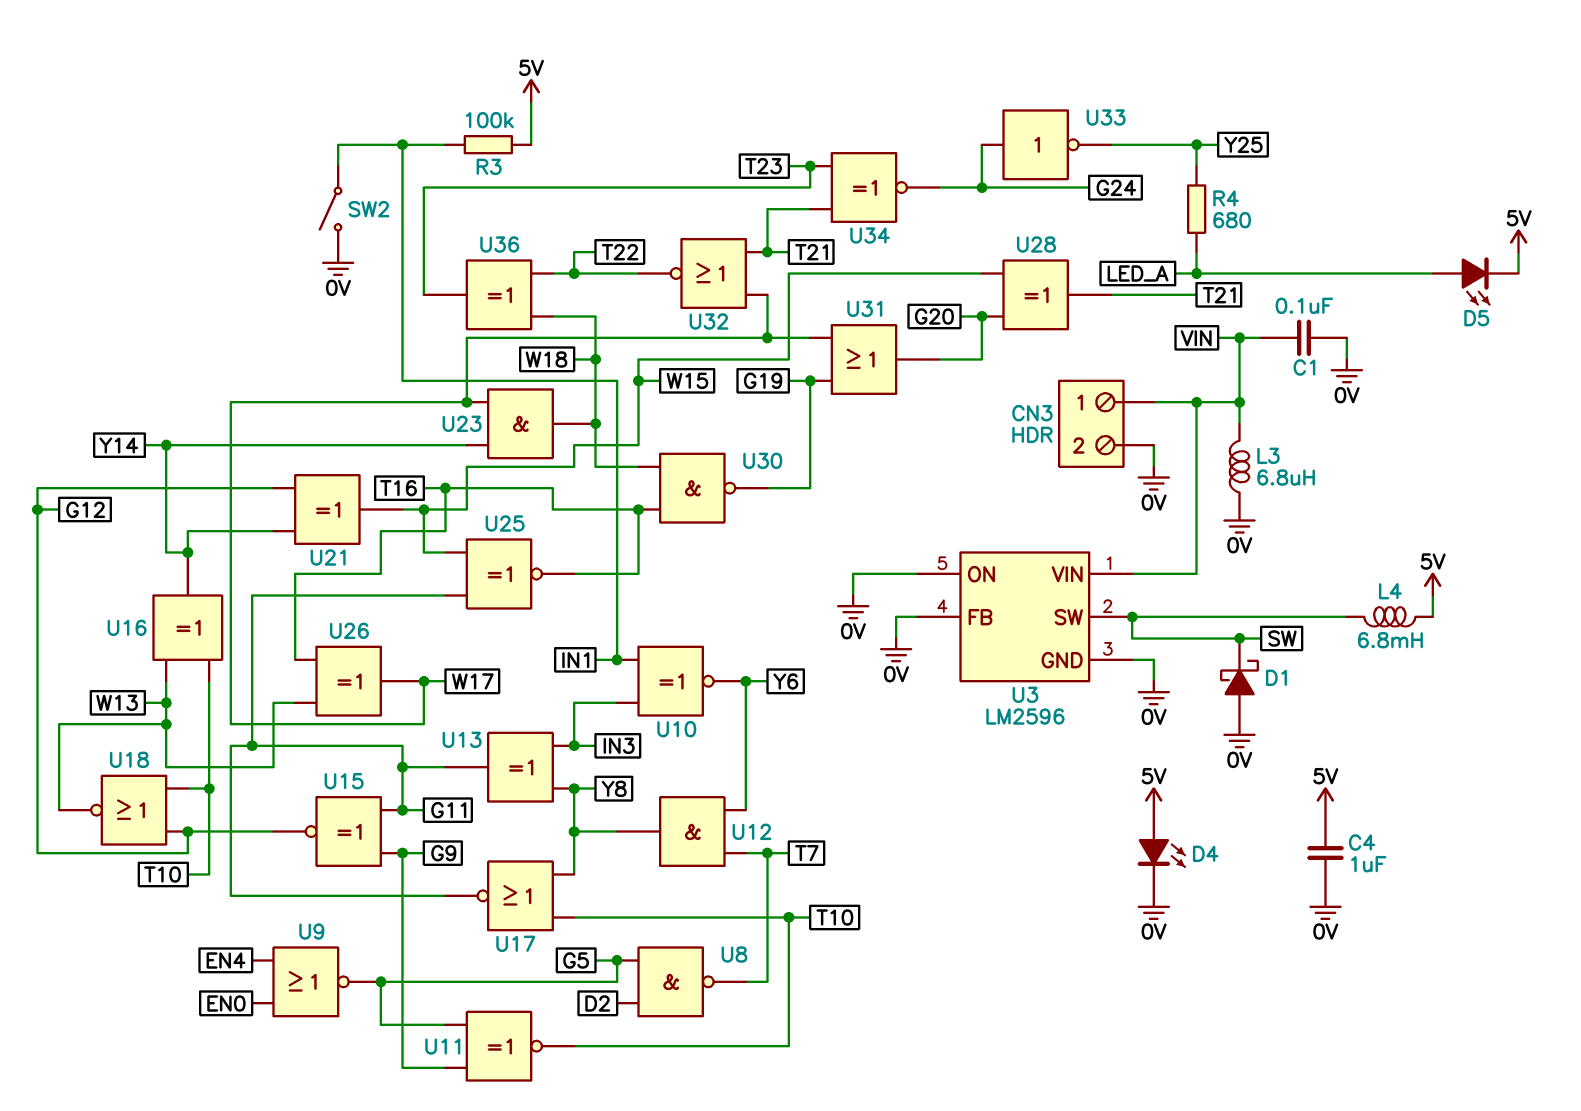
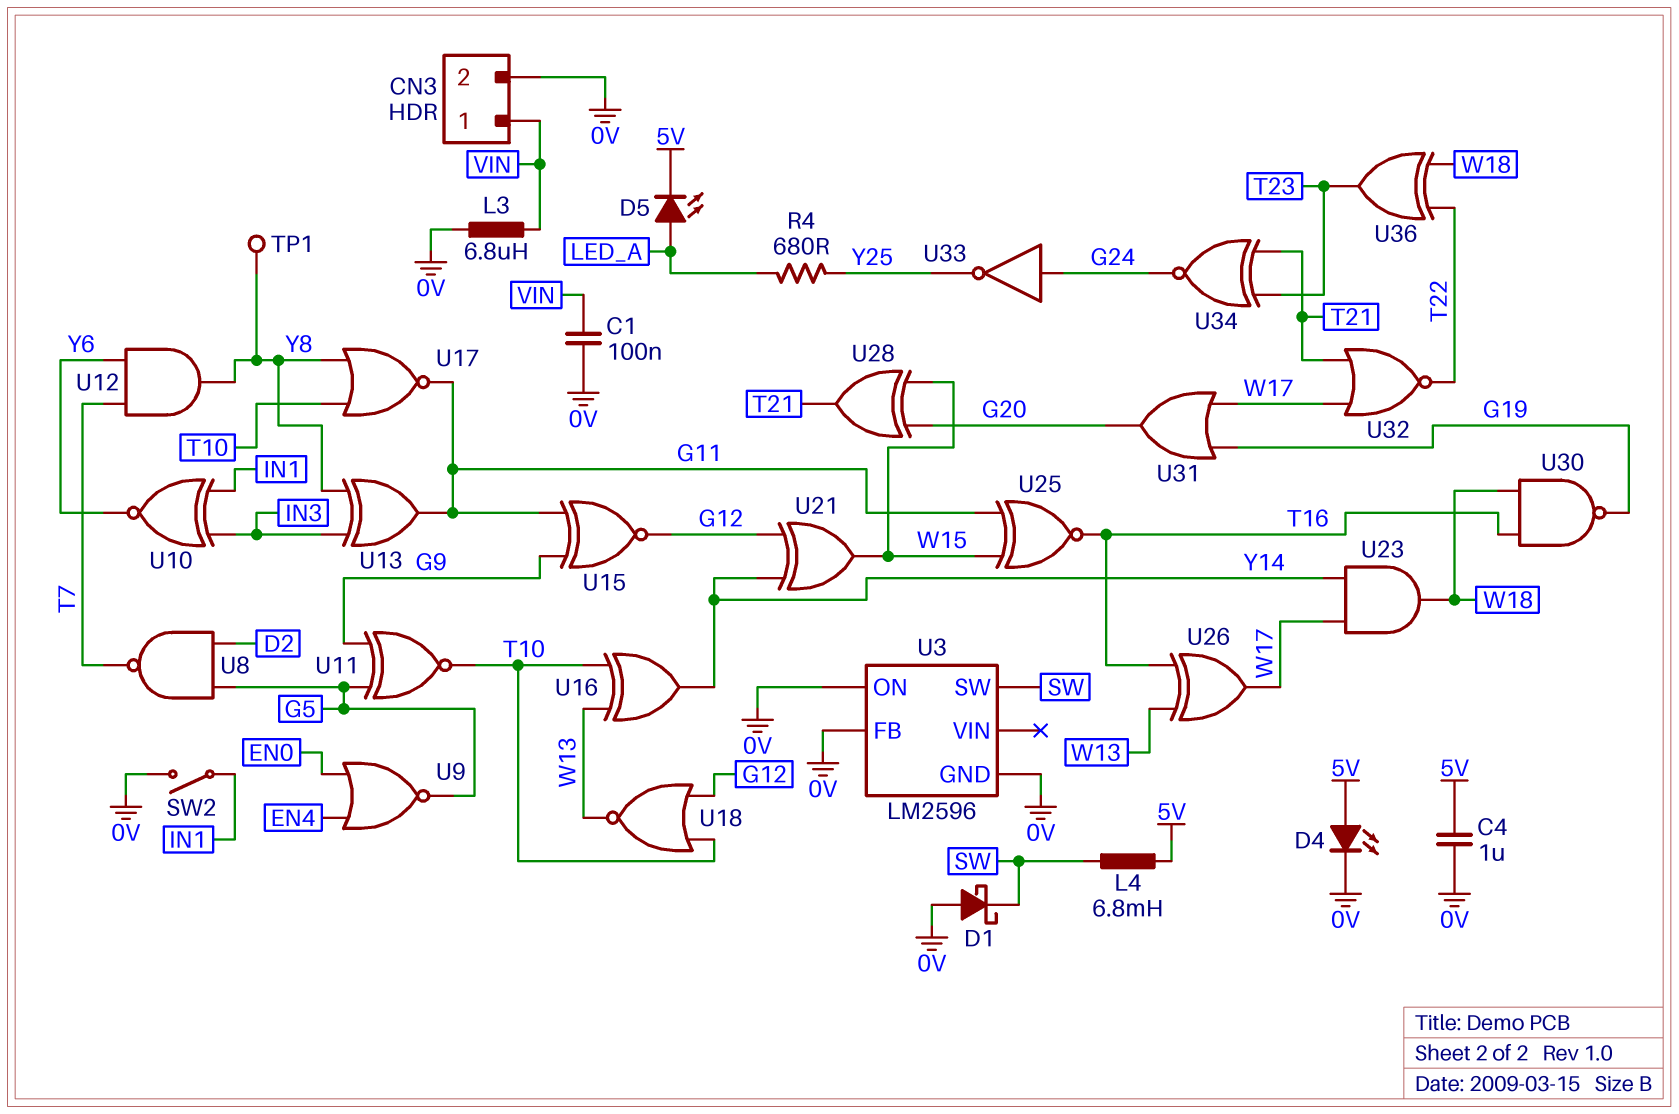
R3: 100k (5V, IN1) -> none
TP1: none -> test point (Y8)
U3 pin VIN: VIN -> none

